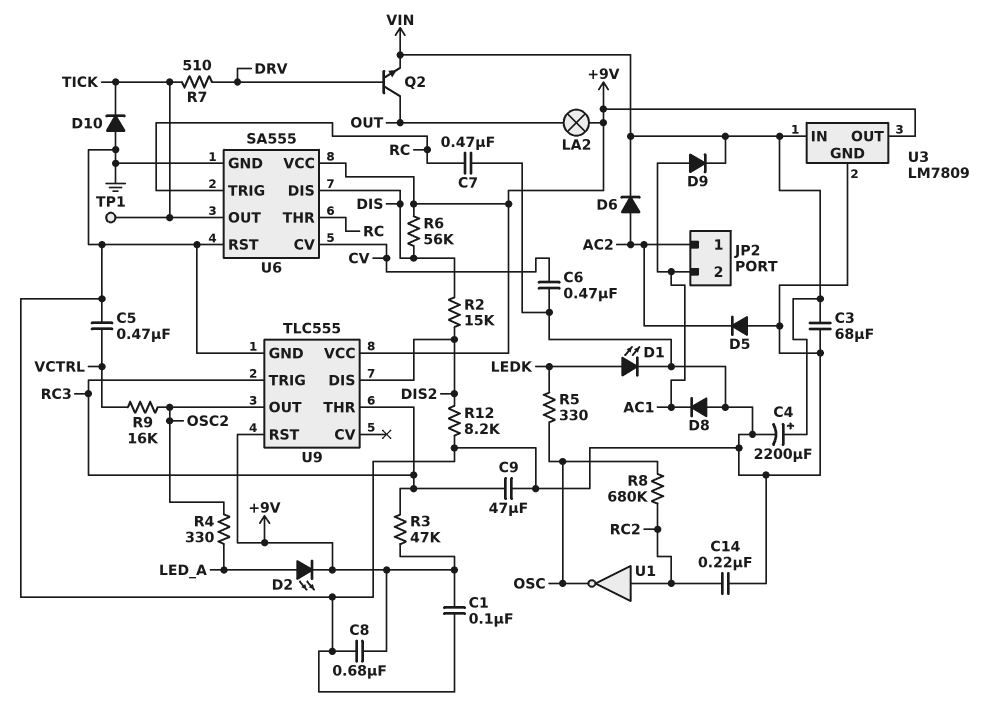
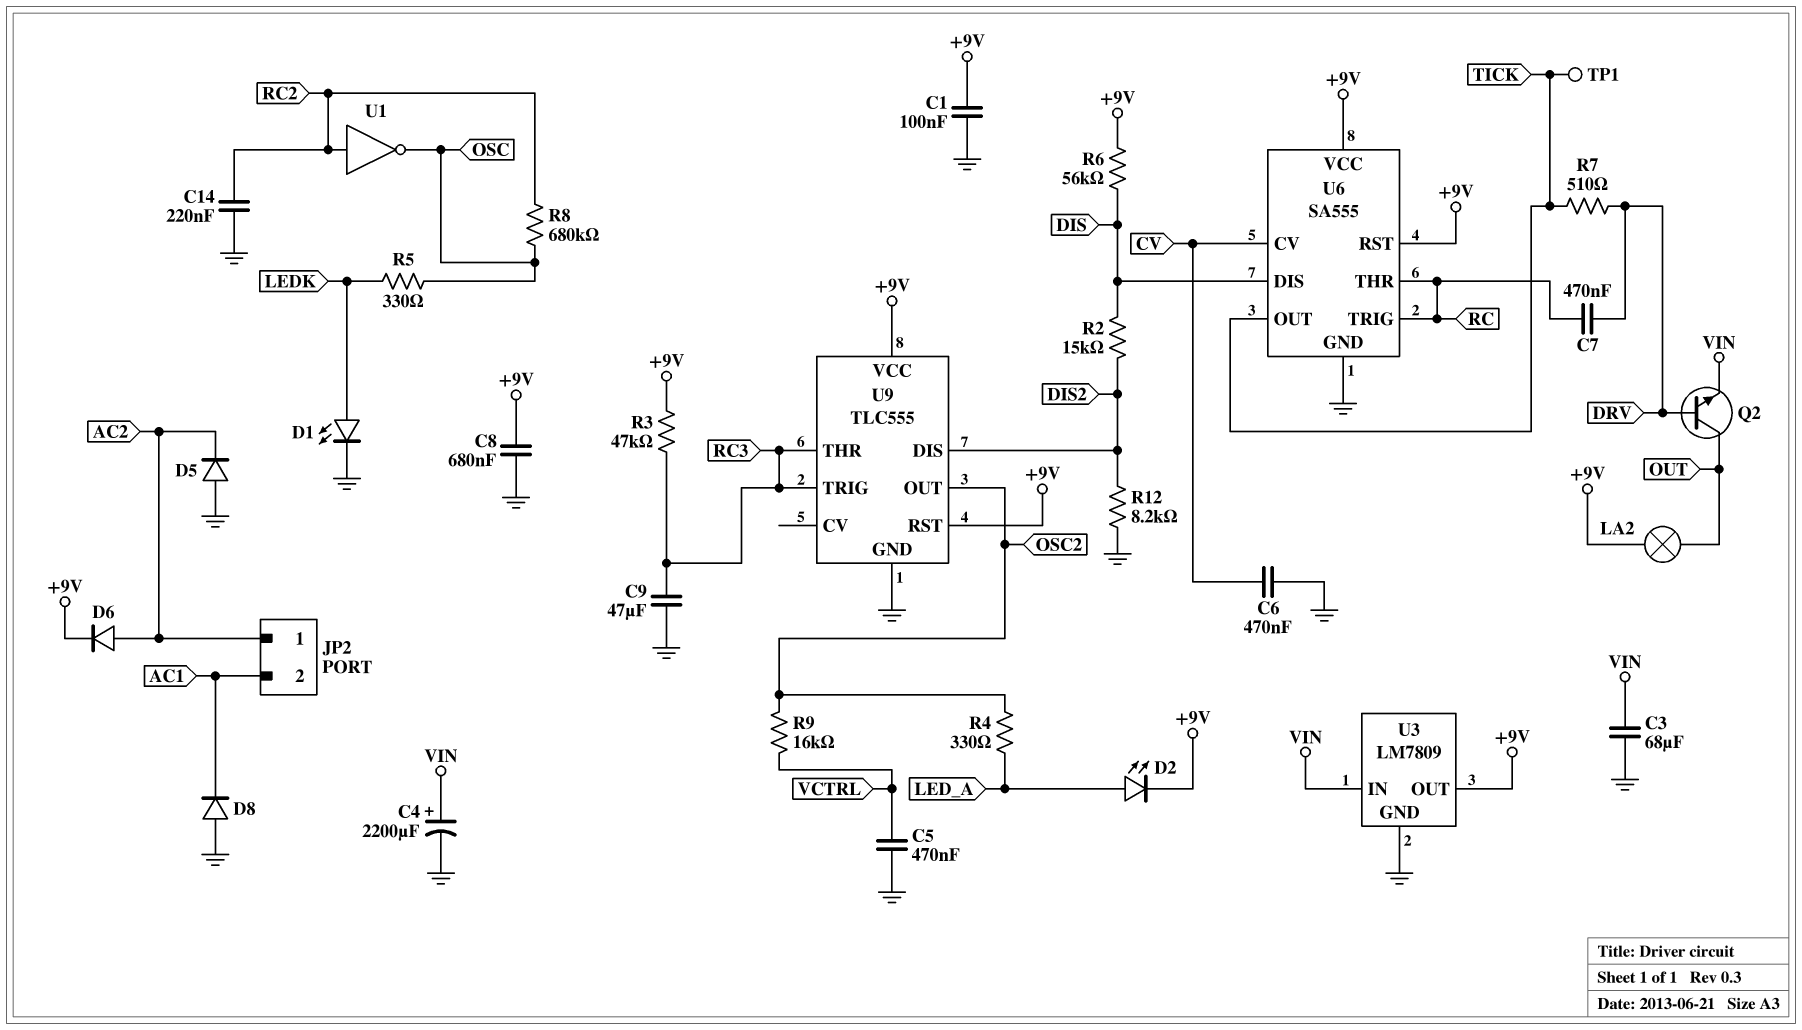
C7: 470nF (GND, RC) -> 470nF (DRV, RC)
D6: diode (A AC2, K VIN) -> diode (A AC2, K +9V)
D9: diode (A AC1, K VIN) -> none
D10: diode (A GND, K TICK) -> none
U6 pin RST: GND -> +9V

